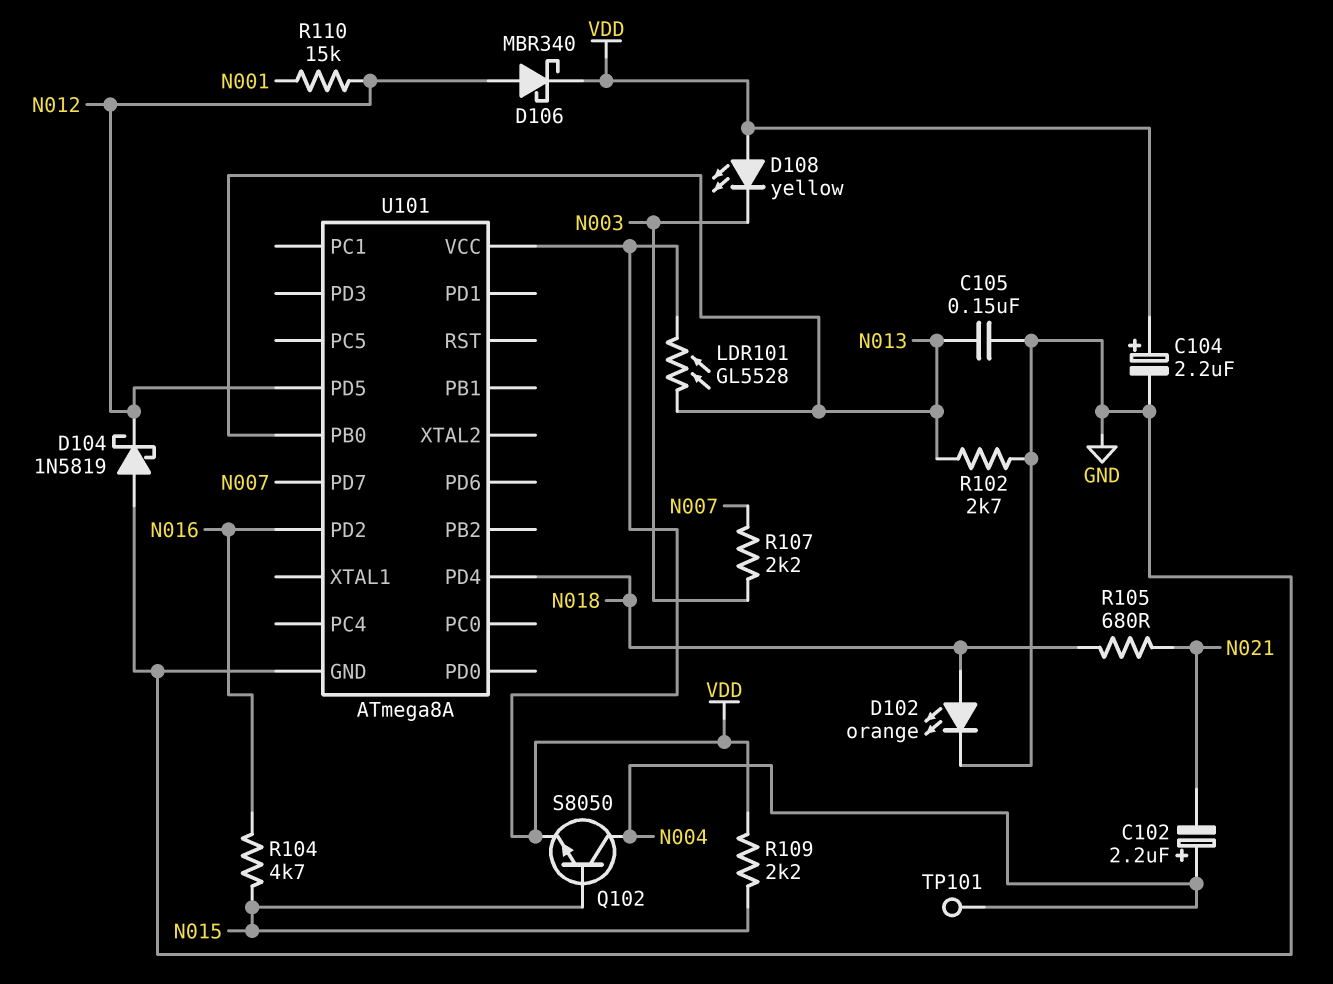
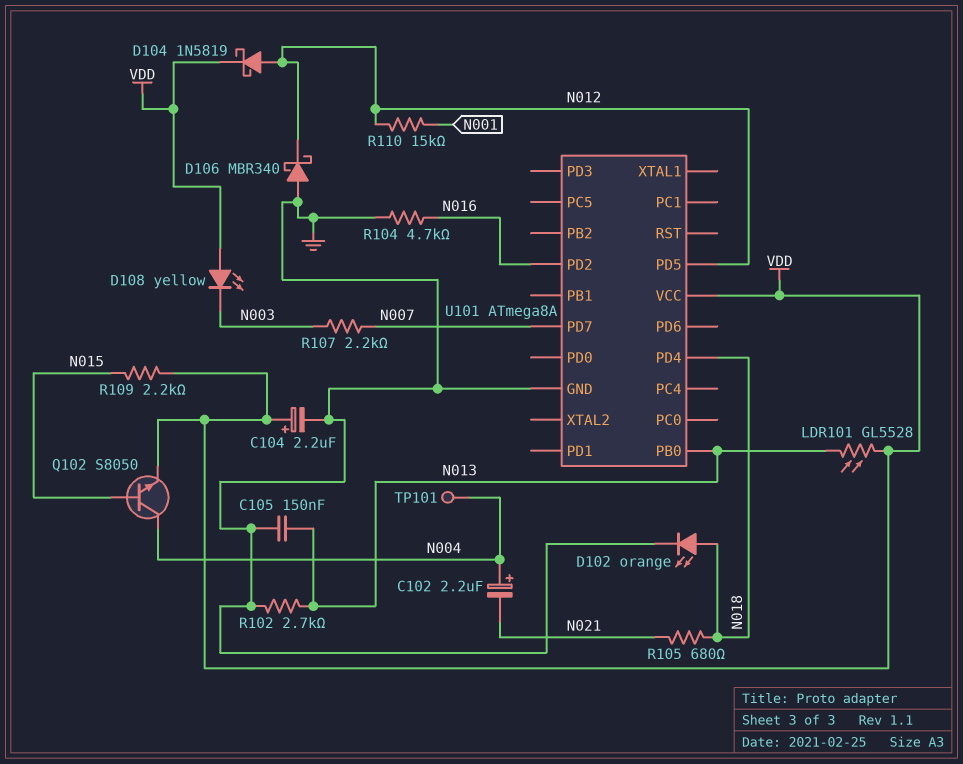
D104: schottky 1N5819 (A GND, K N012) -> schottky 1N5819 (A N012, K VDD)
D106: schottky MBR340 (A N012, K VDD) -> schottky MBR340 (A GND, K N012)
R104: 4.7k (N015, N016) -> 4.7k (GND, N016)

